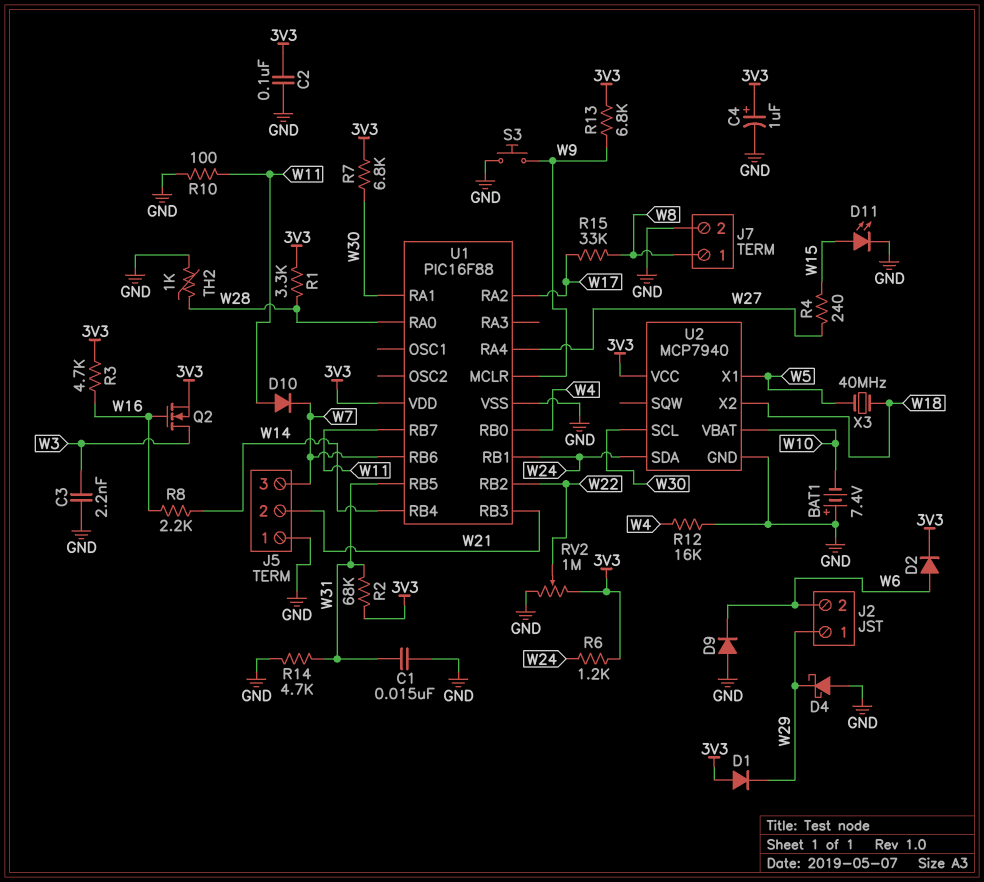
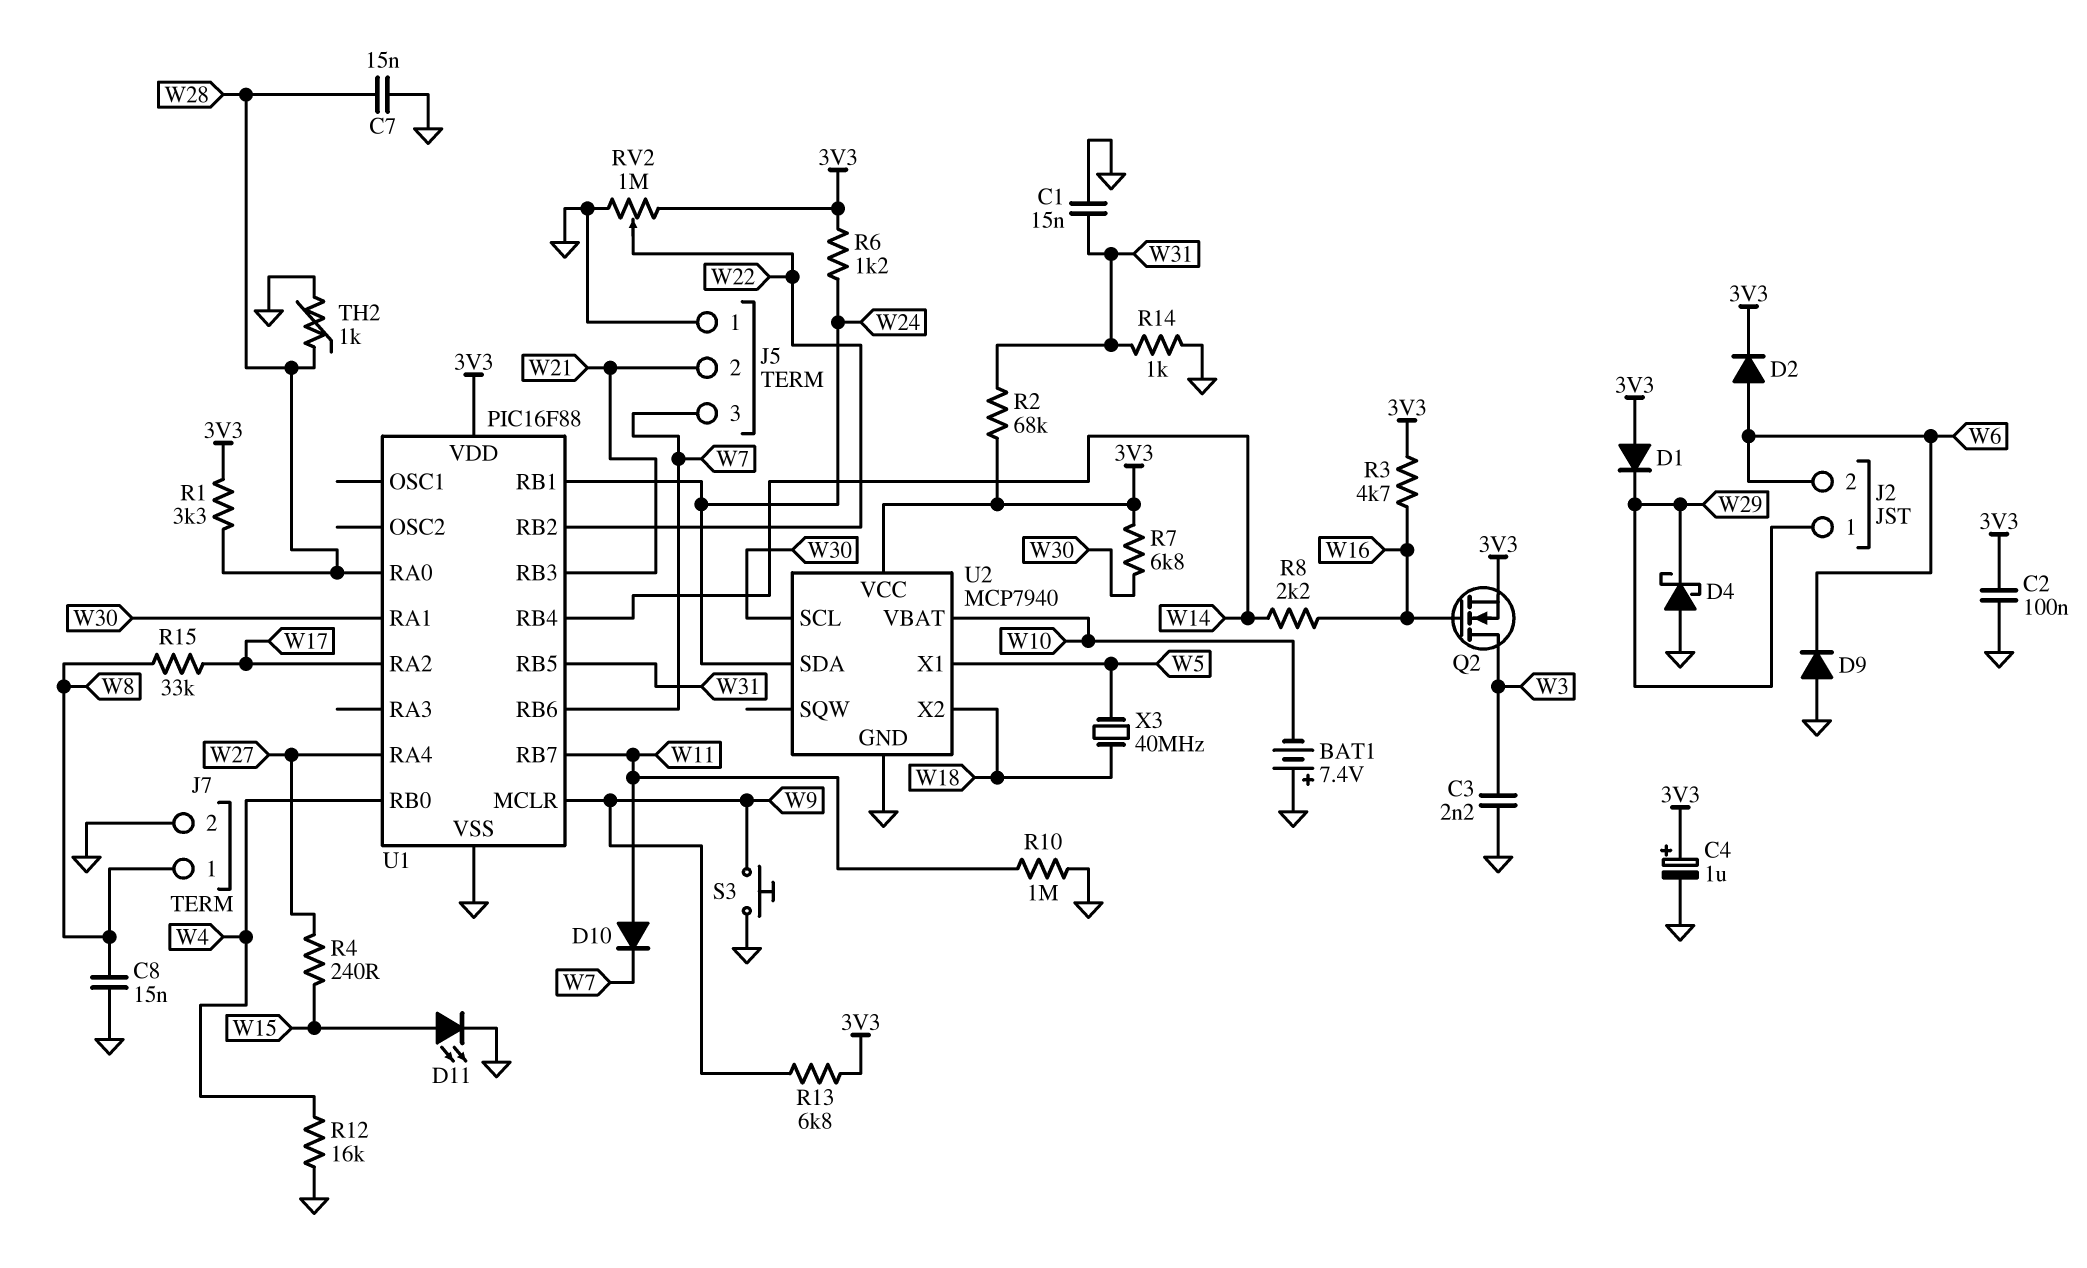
C7: none -> 15nF (GND, W28)
C8: none -> 15nF (GND, W8)
R10: 100 (GND, W11) -> 1M (GND, W11)
R14: 4.7k (GND, W31) -> 1k (GND, W31)

